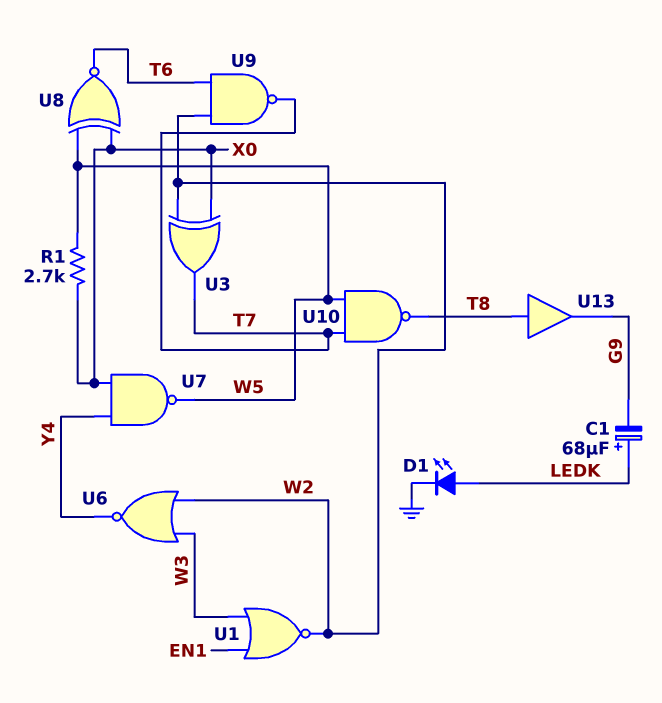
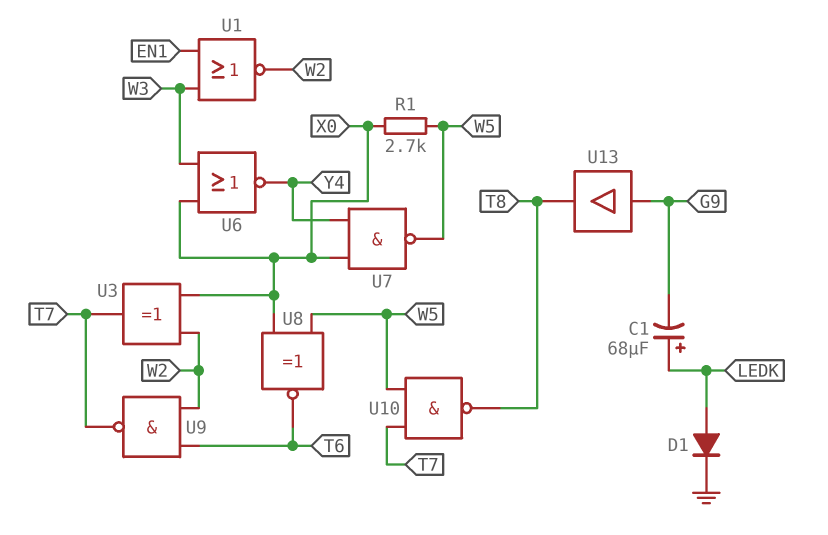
D1: LED (A LEDK, K GND) -> diode (A LEDK, K GND)
U6: NOR (in W2, in W3, out Y4) -> NOR (in W3, in X0, out Y4)
U13: buffer (in T8, out G9) -> buffer (in G9, out T8)

